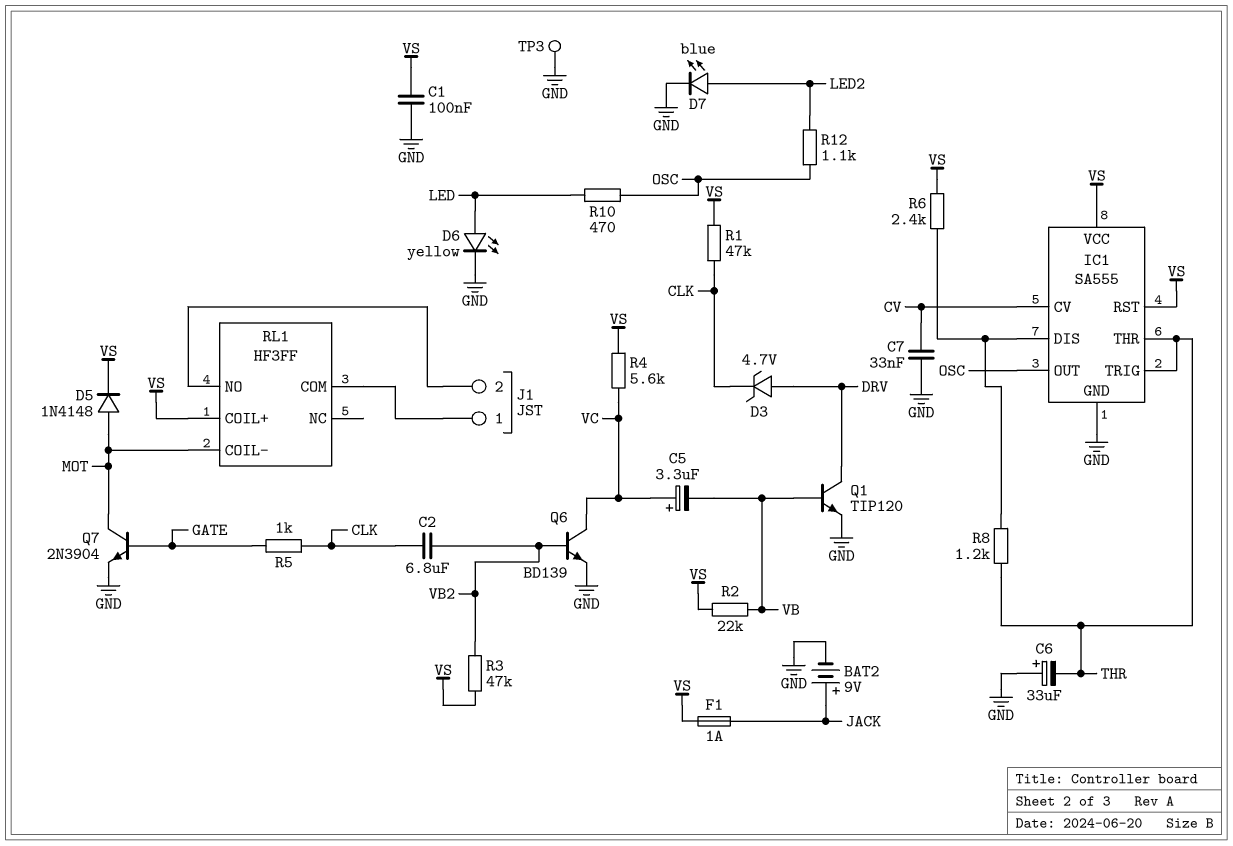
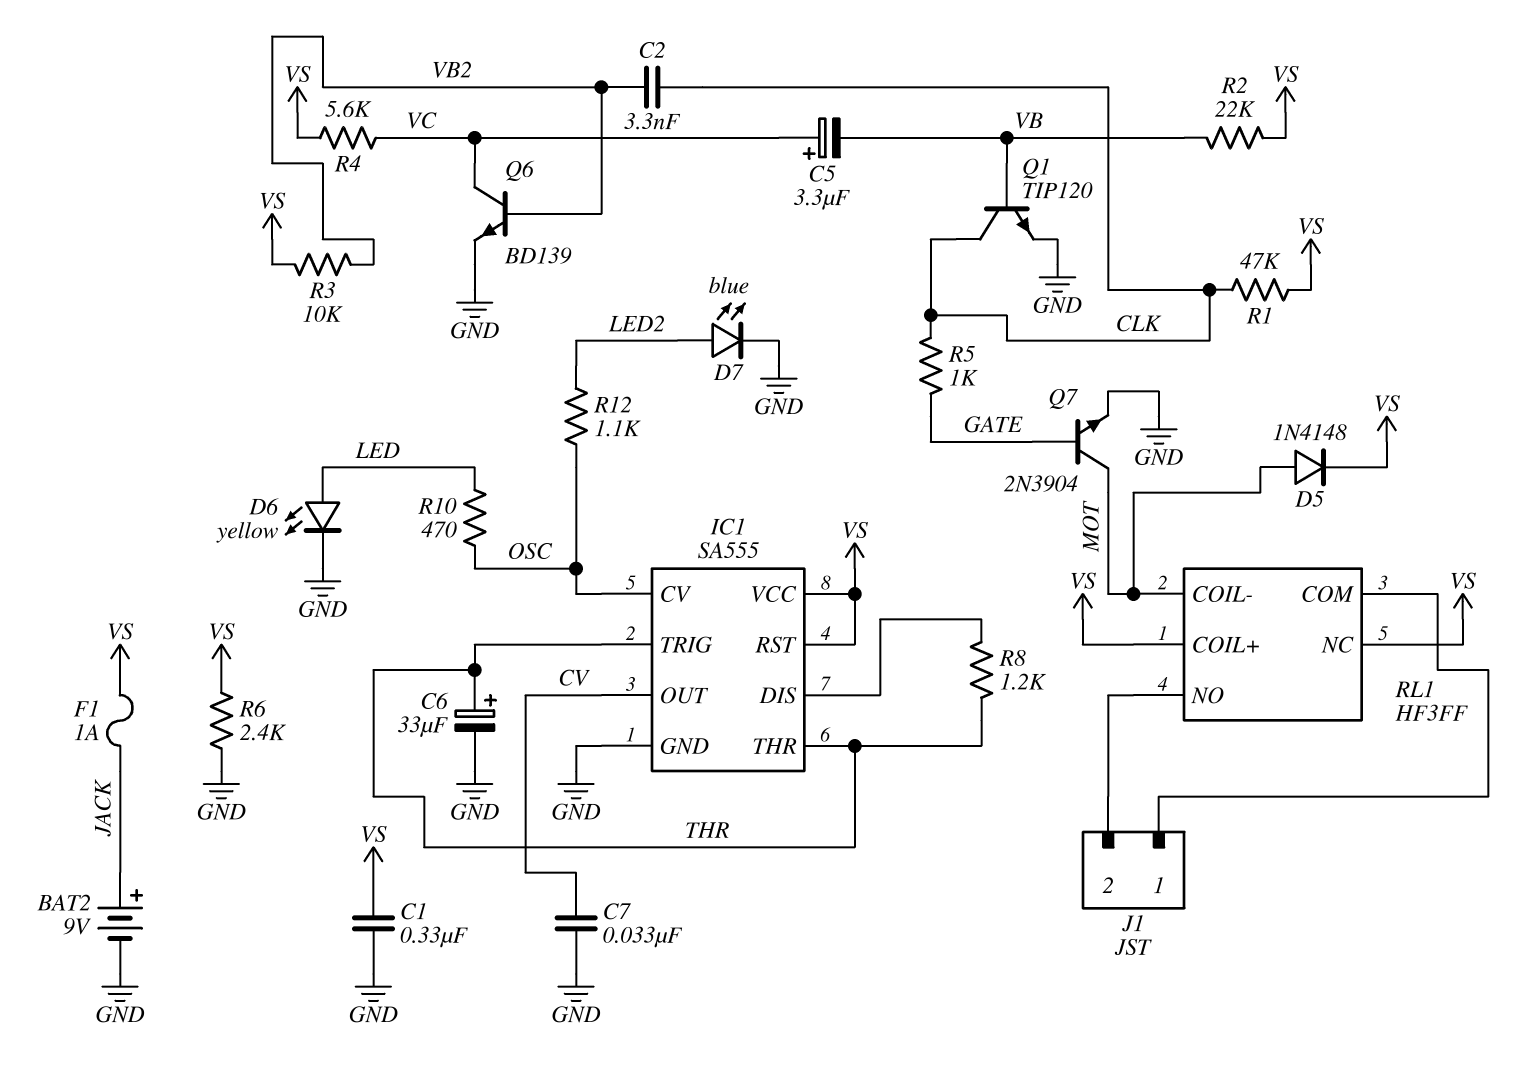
C1: 100nF (GND, VS) -> 330nF (GND, VS)
C2: 6.8uF (CLK, VB2) -> 3.3nF (CLK, VB2)
C6: 33uF (plus GND, minus THR) -> 33uF (plus THR, minus GND)
D3: zener 4.7V (A DRV, K CLK) -> none
IC1 pin CV: CV -> OSC
IC1 pin OUT: OSC -> CV
Q1: NPN TIP120 (B VB, C DRV, E GND) -> NPN TIP120 (B VB, C CLK, E GND)
R3: 47k (VB2, VS) -> 10k (VB2, VS)
R6: 2.4k (IC1/DIS, VS) -> 2.4k (GND, VS)
RL1 pin NC: none -> VS
TP3: test point (GND) -> none

